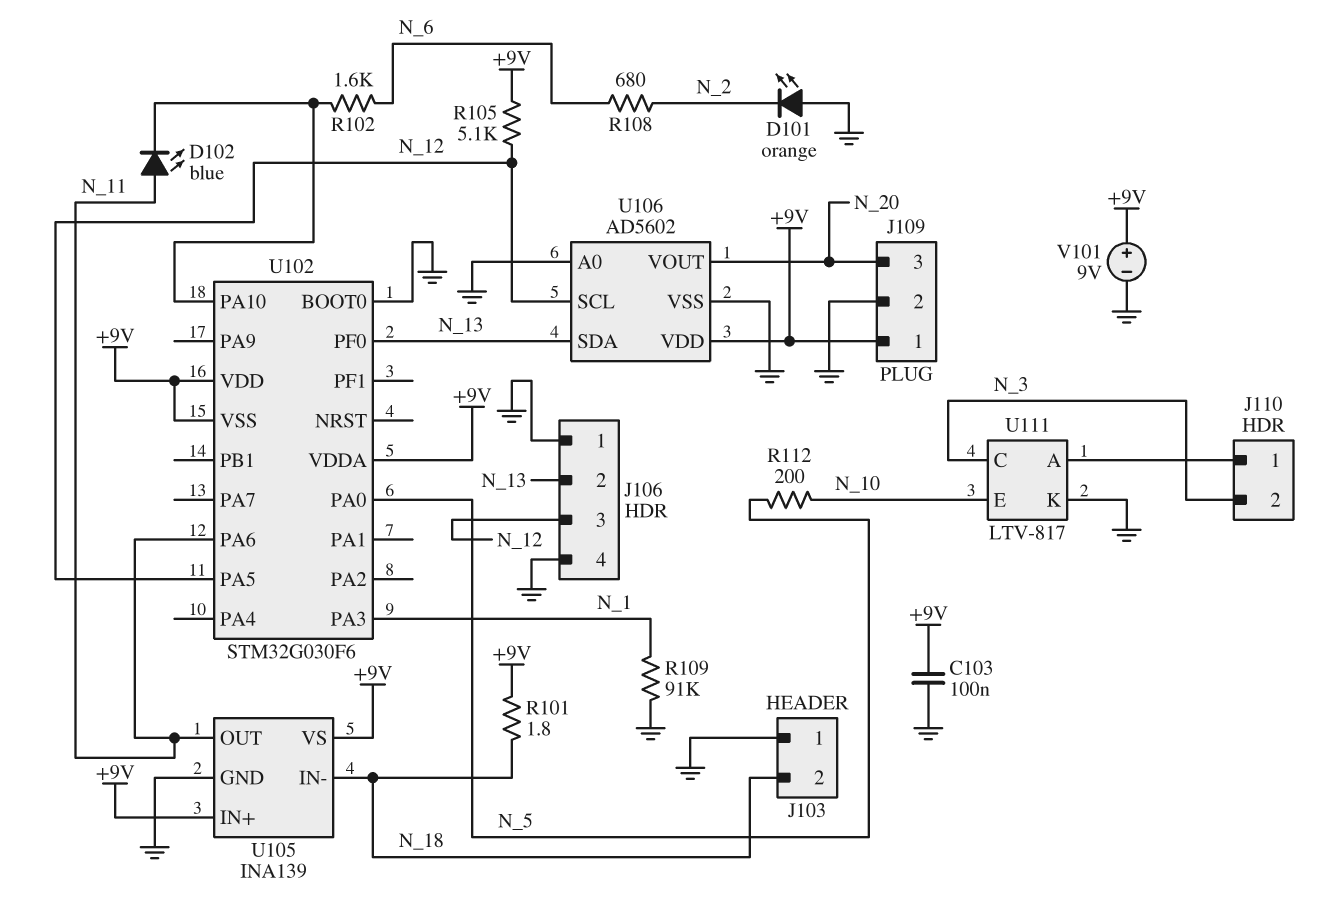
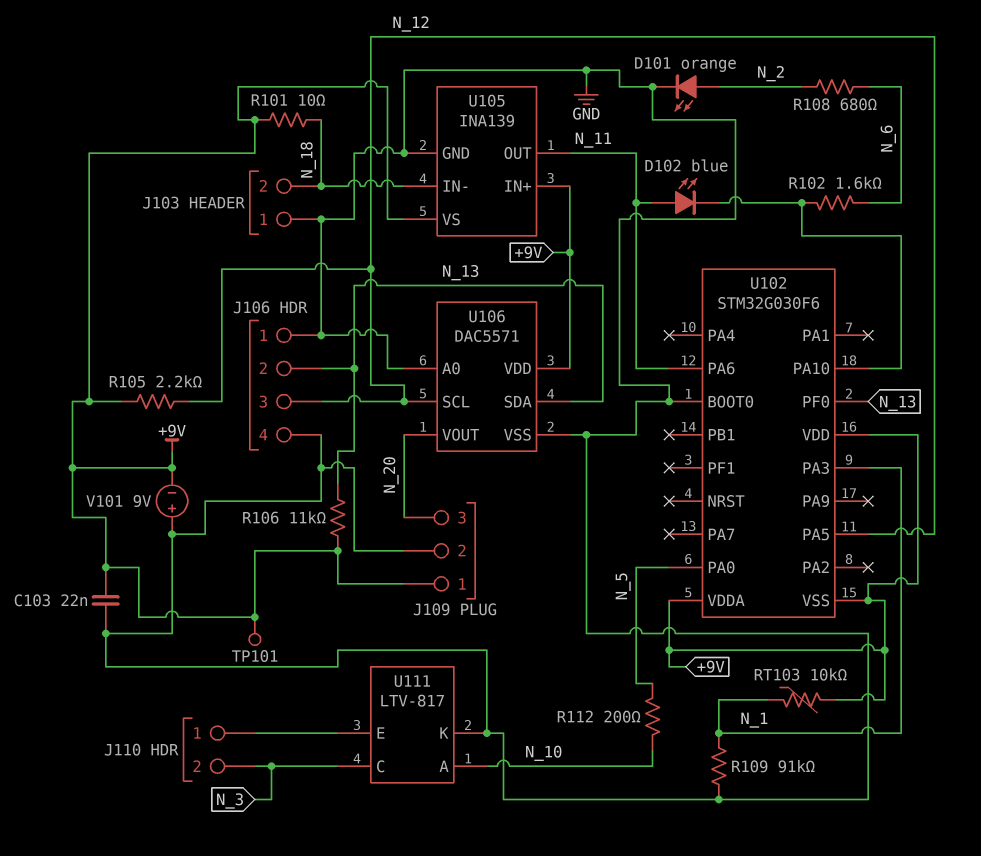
C103: 100nF (+9V, GND) -> 22nF (+9V, GND)
D101: LED orange (A GND, K N_2) -> LED orange (A N_2, K GND)
R101: 1.8 (+9V, N_18) -> 10 (+9V, N_18)
R105: 5.1k (+9V, N_12) -> 2.2k (+9V, N_12)
R106: none -> 11k (+9V, N_13)
RT103: none -> 10k (+9V, N_1)
TP101: none -> test point (+9V)
U106: AD5602 -> DAC5571
U111 pin A: J110/1 -> N_10
U111 pin E: N_10 -> J110/1
V101: 9V (plus +9V, minus GND) -> 9V (plus GND, minus +9V)

